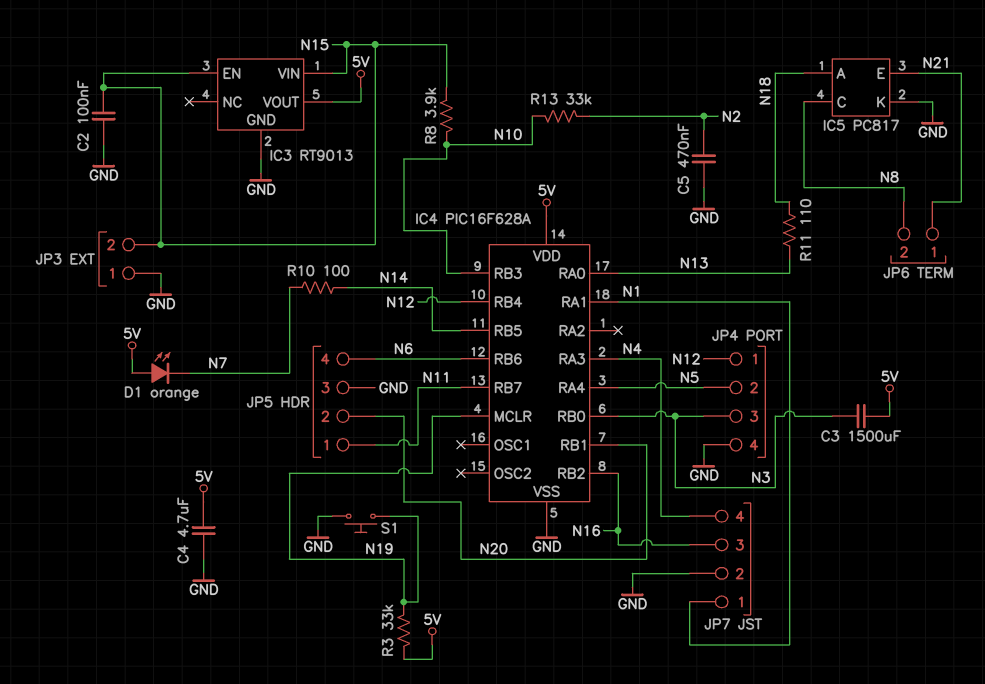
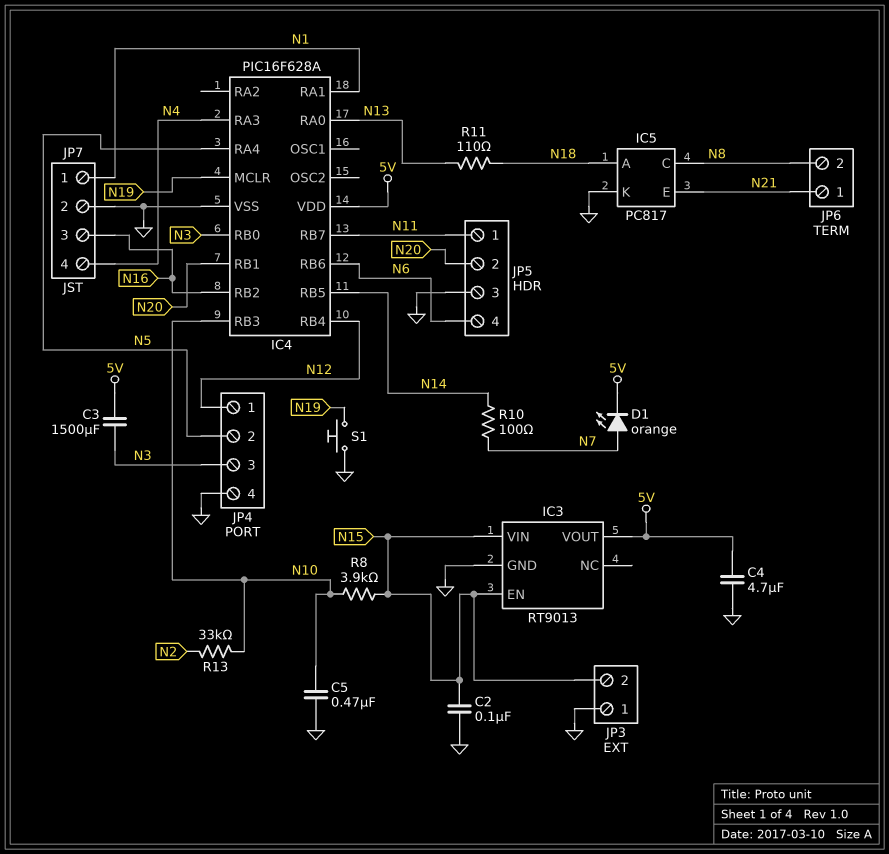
C5: 470nF (GND, N2) -> 470nF (GND, N10)
D1: LED orange (A 5V, K N7) -> LED orange (A N7, K 5V)
R3: 33k (5V, N19) -> none

